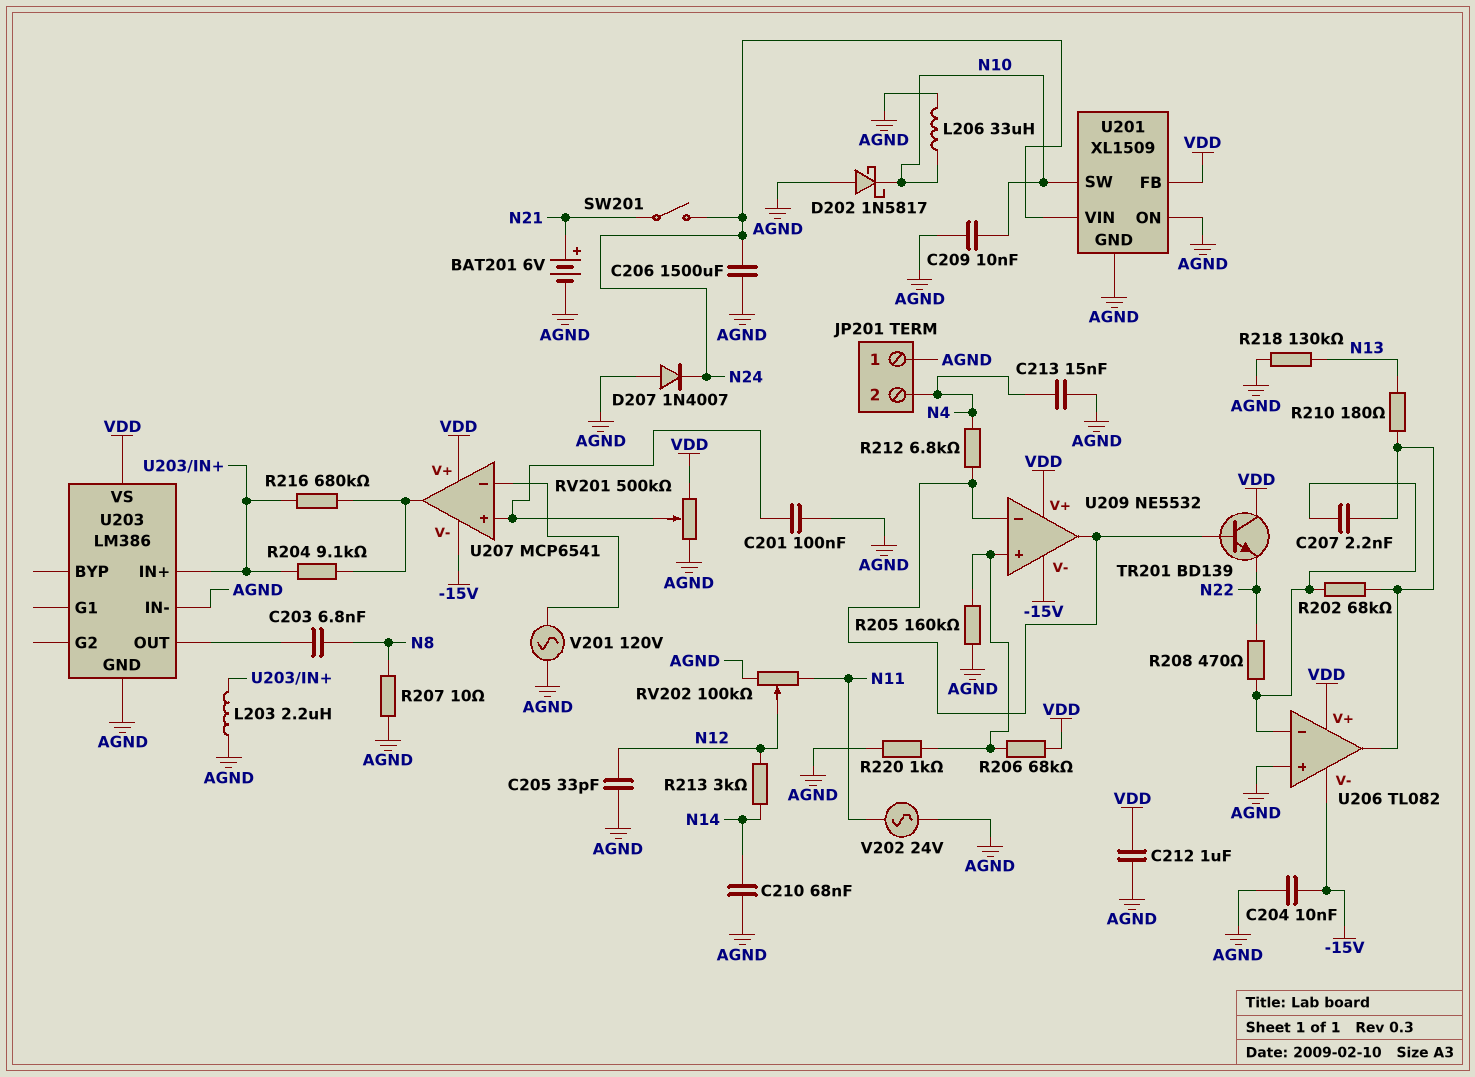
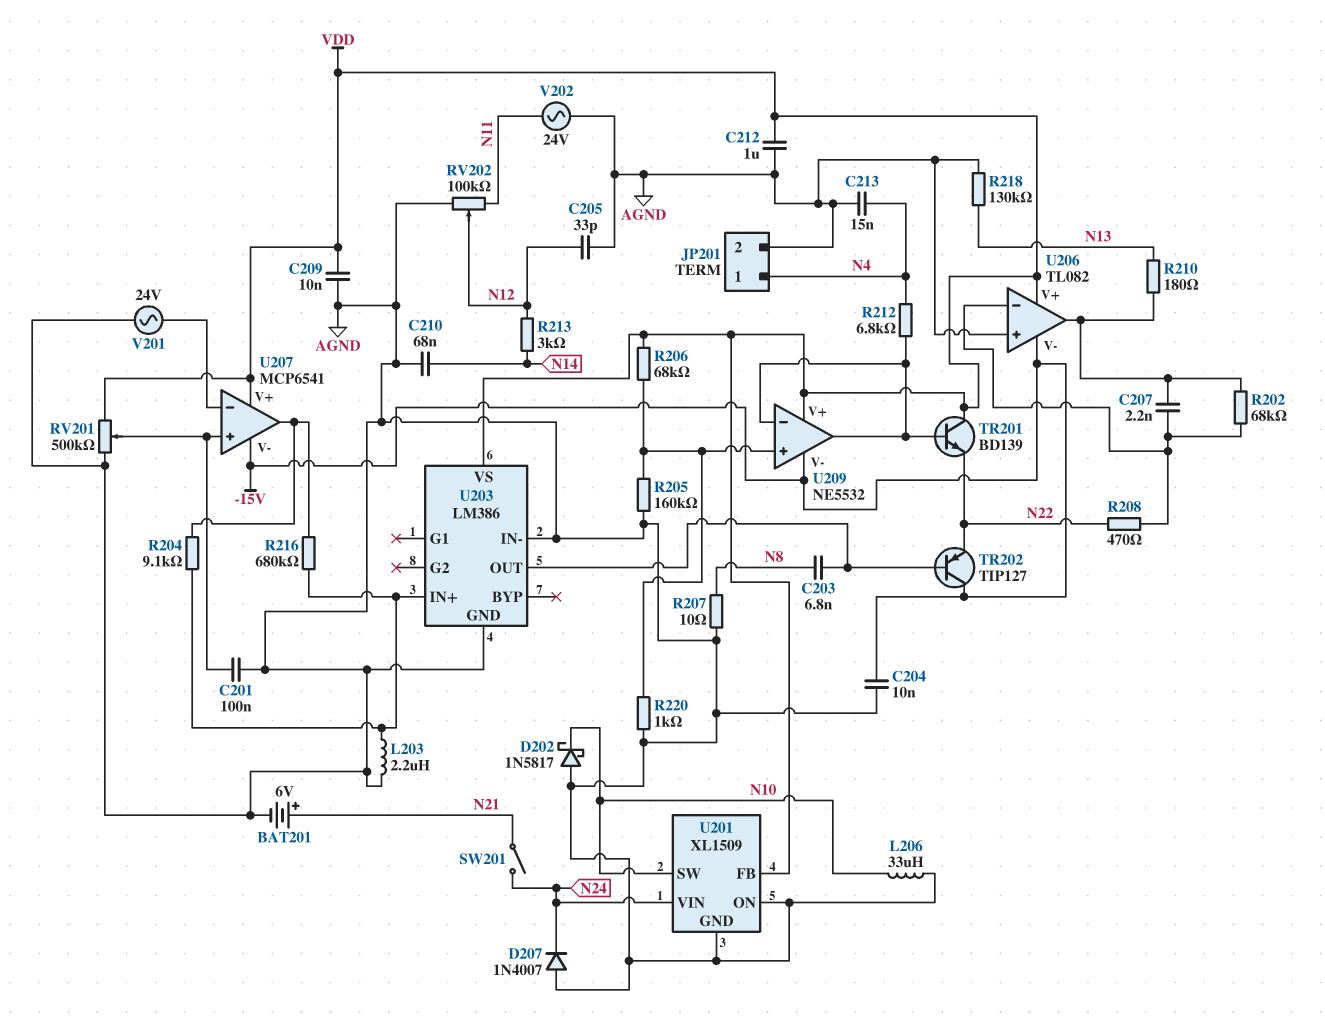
C206: 1500uF (AGND, N24) -> none
C209: 10nF (AGND, N10) -> 10nF (AGND, VDD)
JP201 pin 1: AGND -> N4
JP201 pin 2: N4 -> AGND
TR202: none -> PNP TIP127 (B U203/OUT, C -15V, E N22)
V201: AC 120V (AGND, U207/in-) -> AC 24V (AGND, U207/in-)

